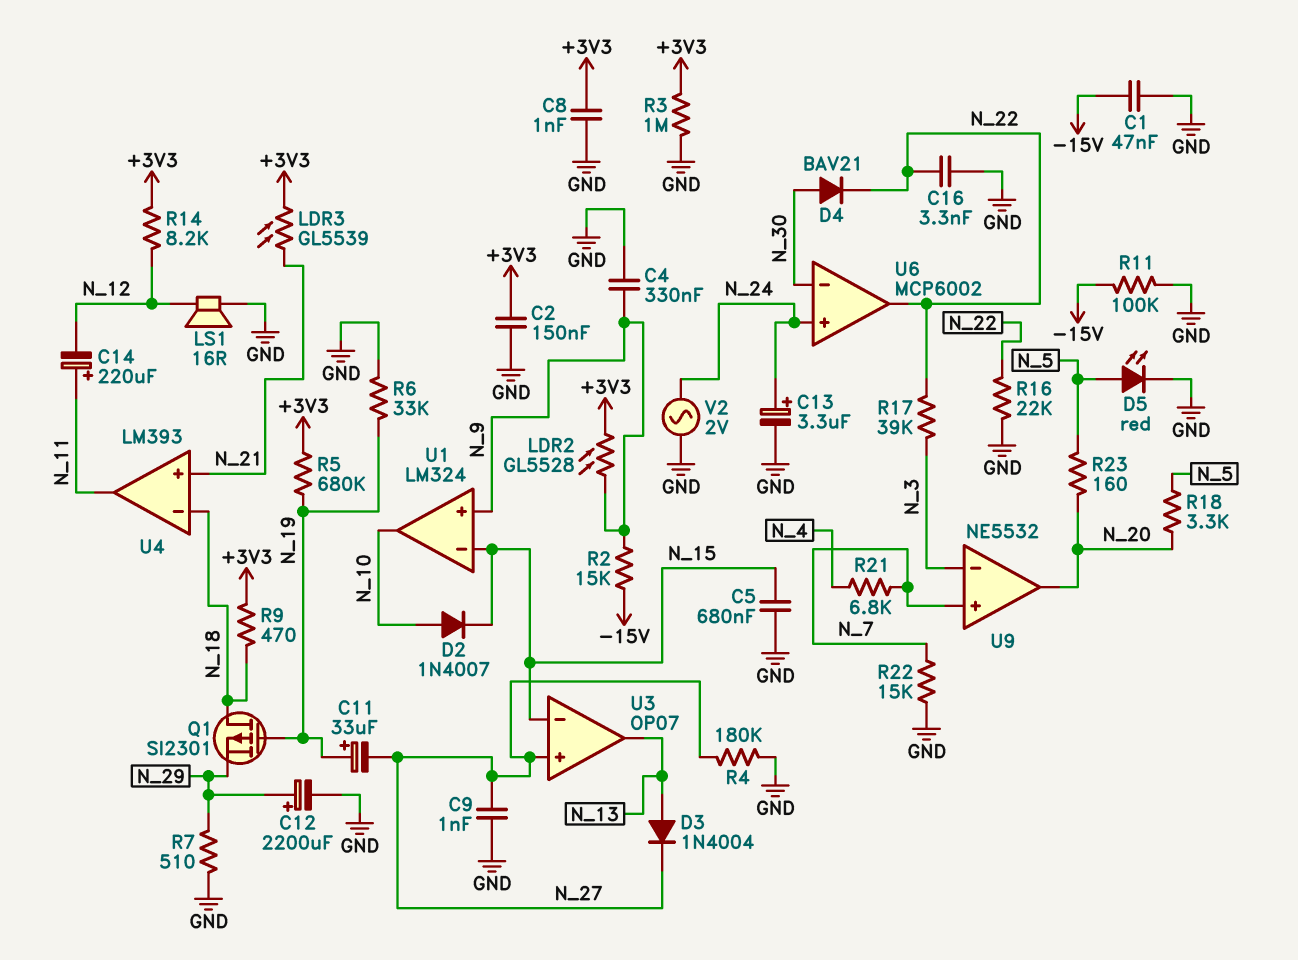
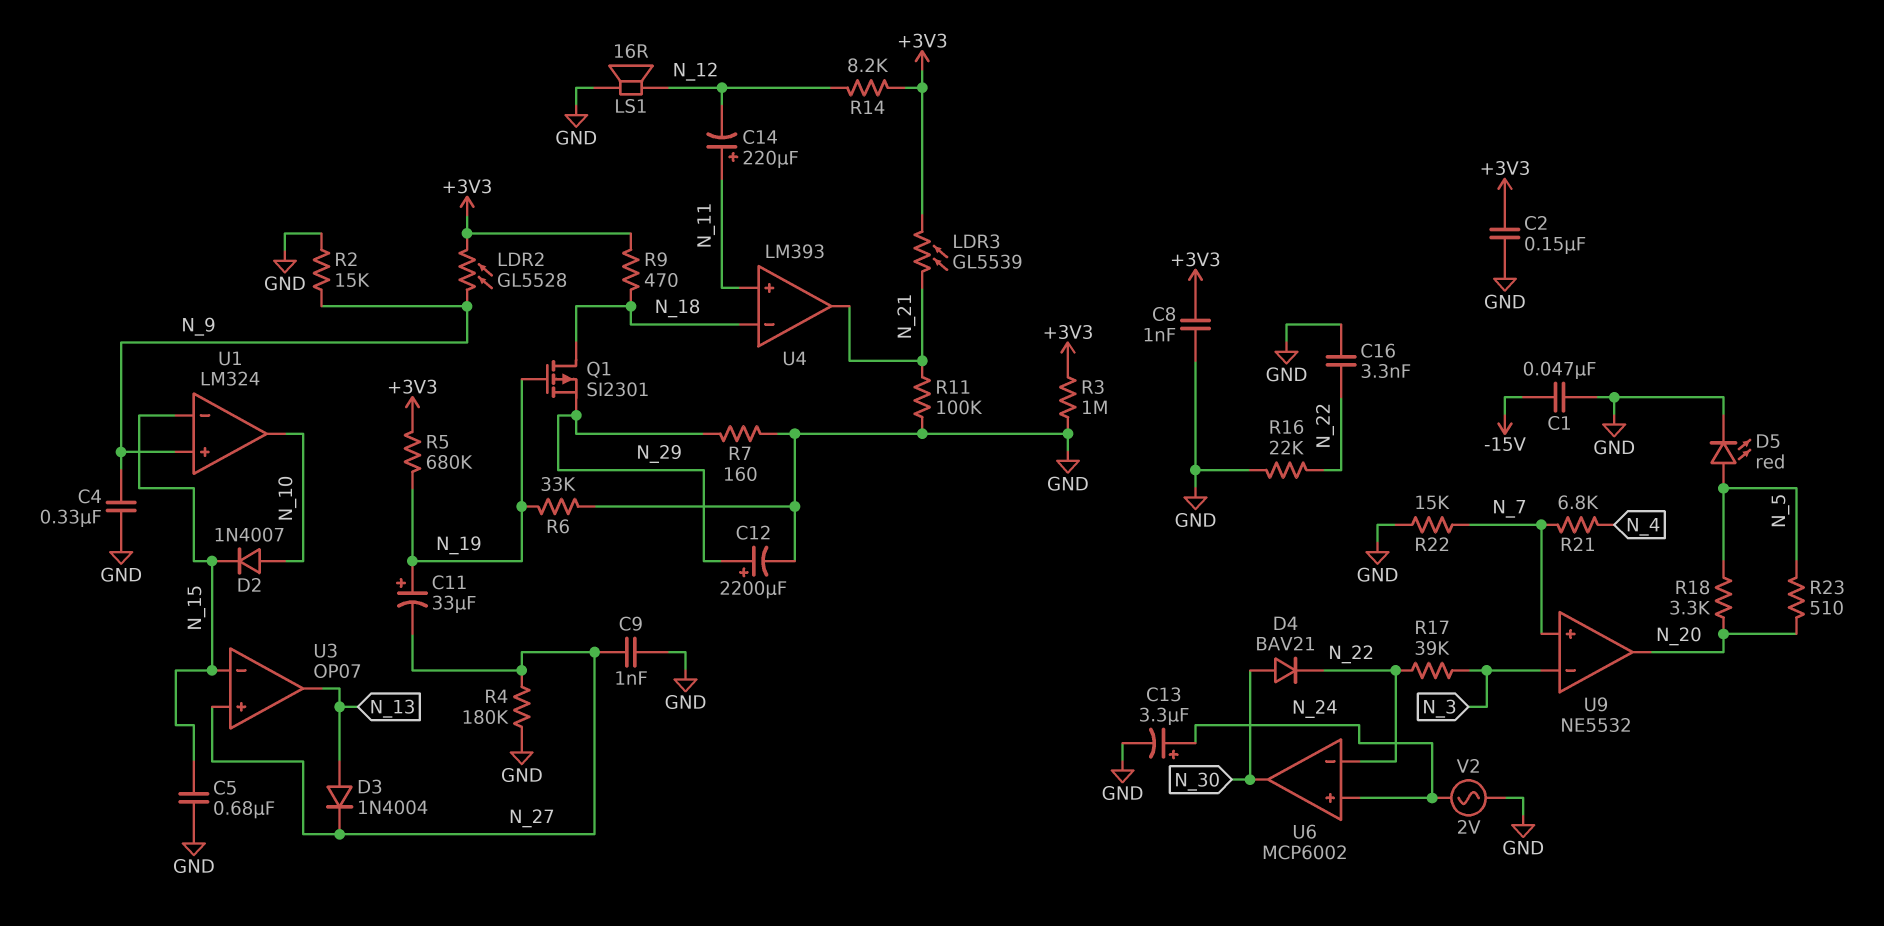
R2: 15k (-15V, N_9) -> 15k (GND, N_9)
R7: 510 (GND, N_29) -> 160 (GND, N_29)
R11: 100k (-15V, GND) -> 100k (GND, N_21)
R23: 160 (N_5, N_20) -> 510 (N_5, N_20)
U4 pin in+: N_21 -> N_11
U4 pin out: N_11 -> N_21
U6 pin in-: N_30 -> N_22
U6 pin out: N_22 -> N_30

